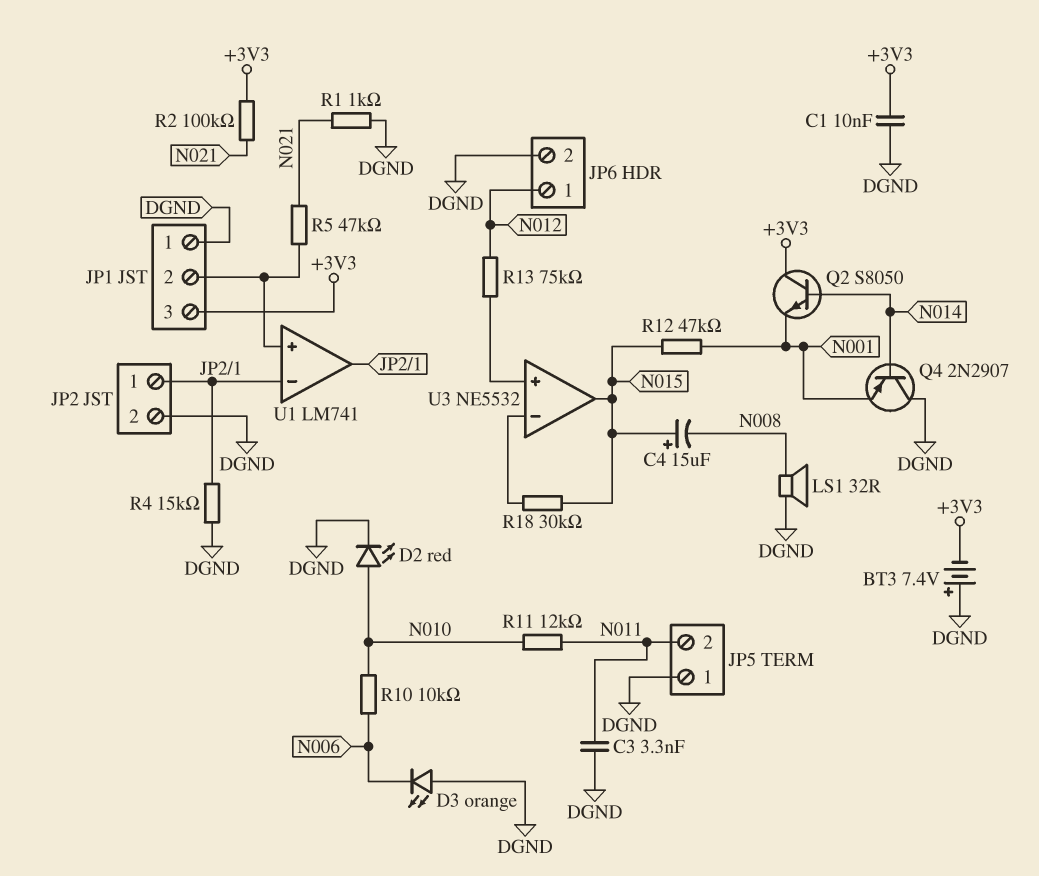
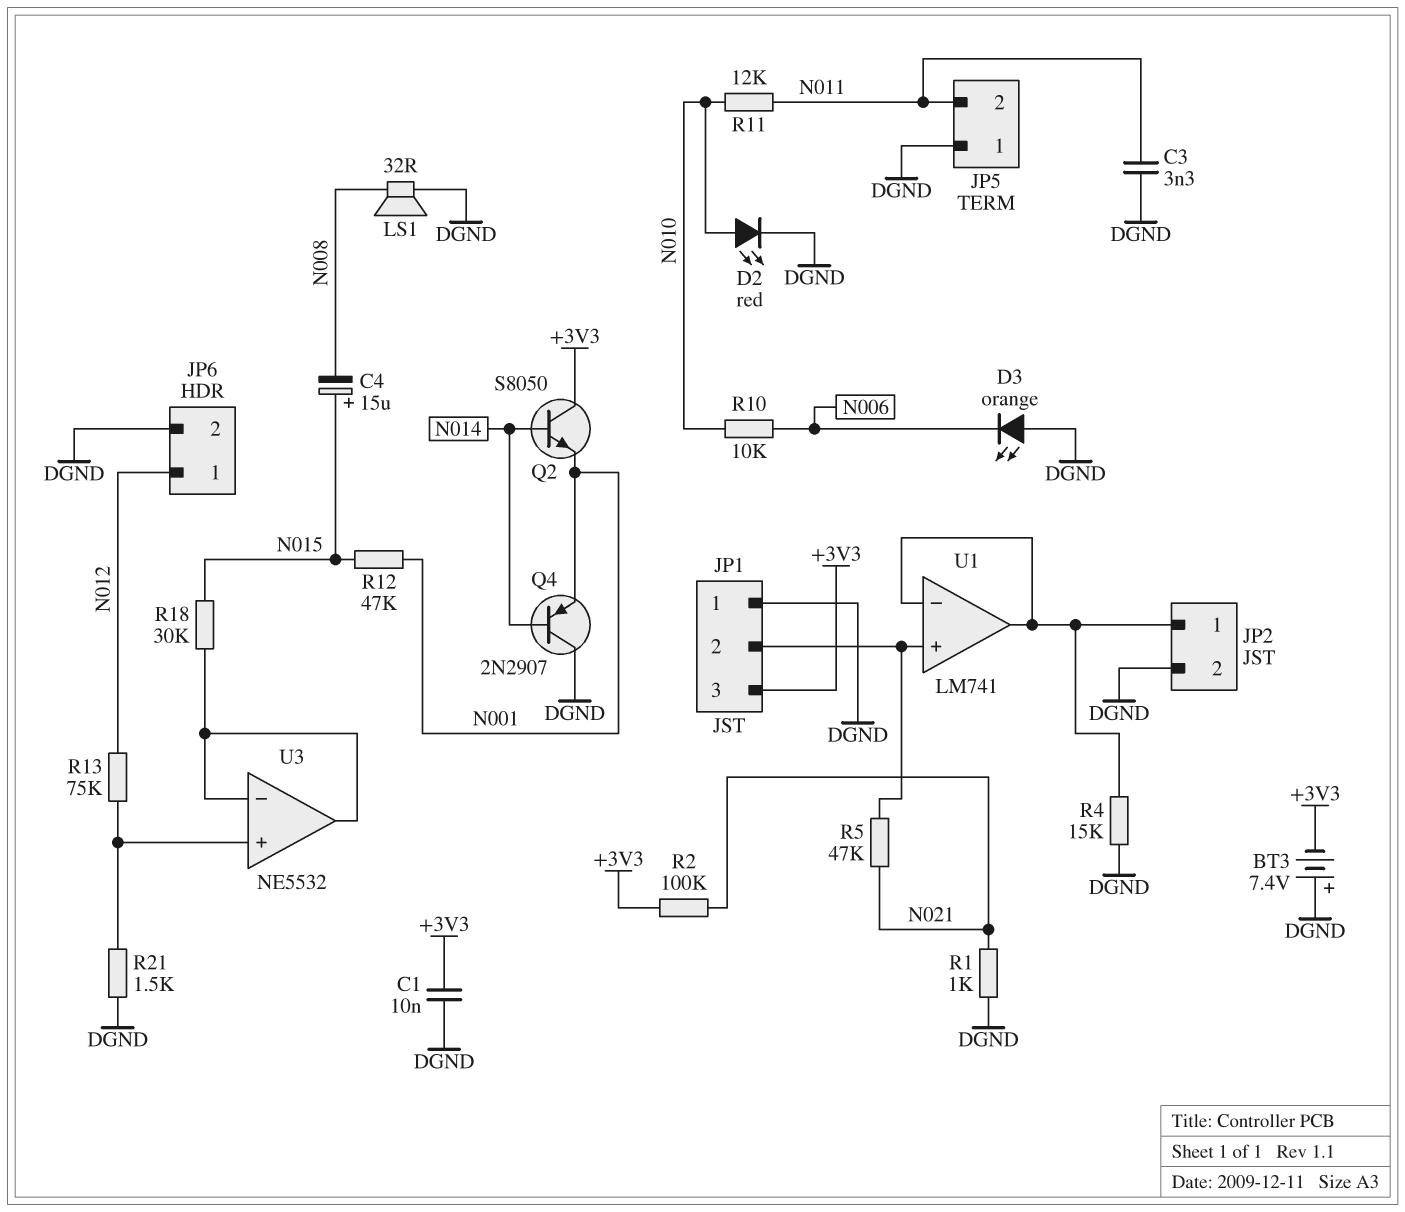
R21: none -> 1.5k (DGND, U3/in+)
U3 pin out: N015 -> U3/in-

